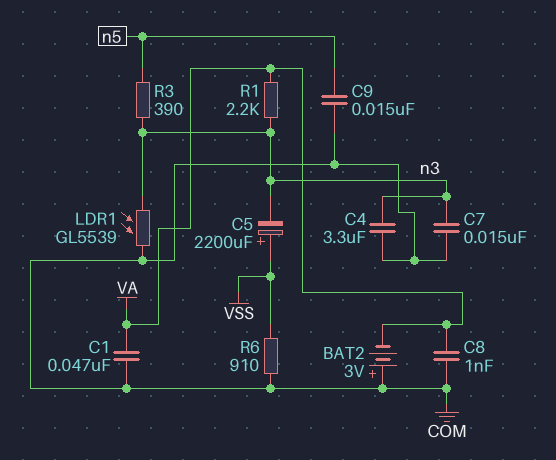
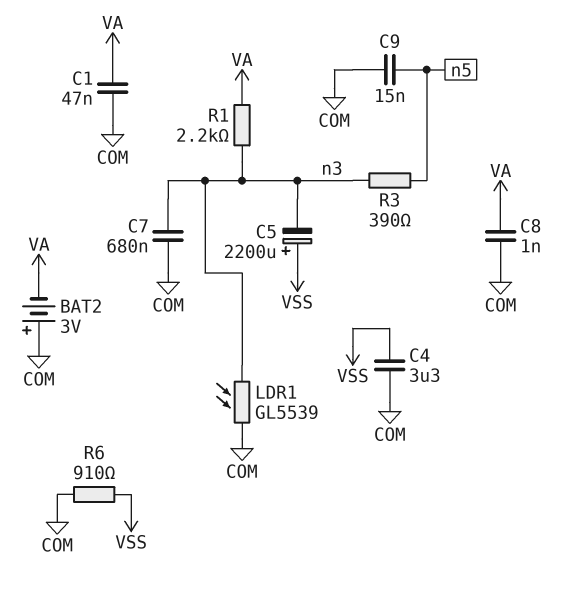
C4: 3.3uF (COM, n3) -> 3.3uF (COM, VSS)
C7: 15nF (COM, n3) -> 680nF (COM, n3)

